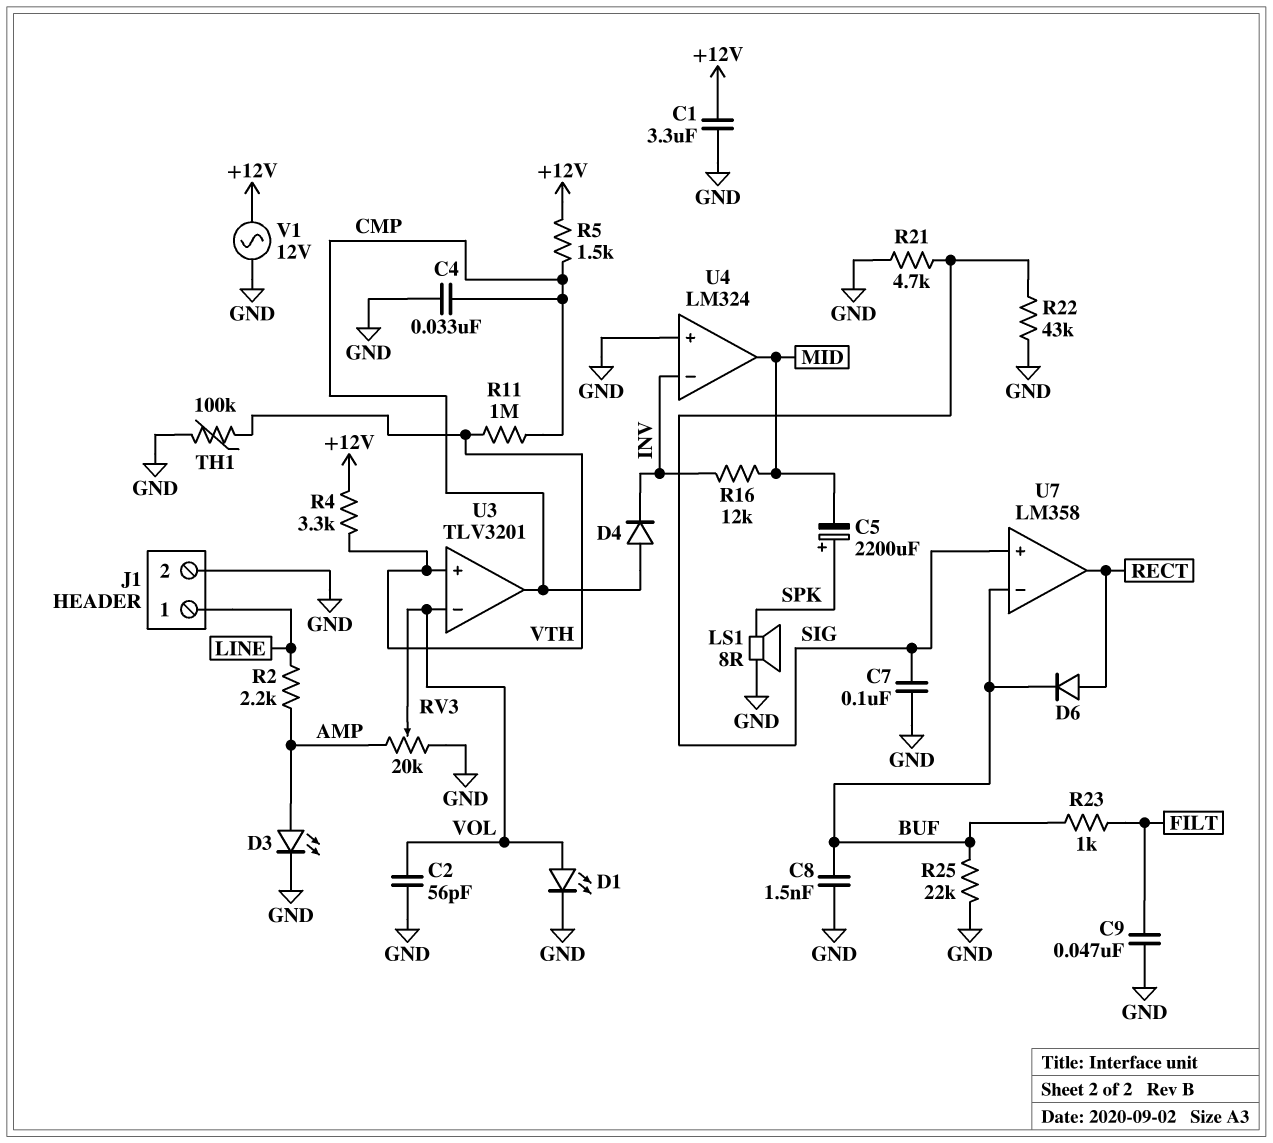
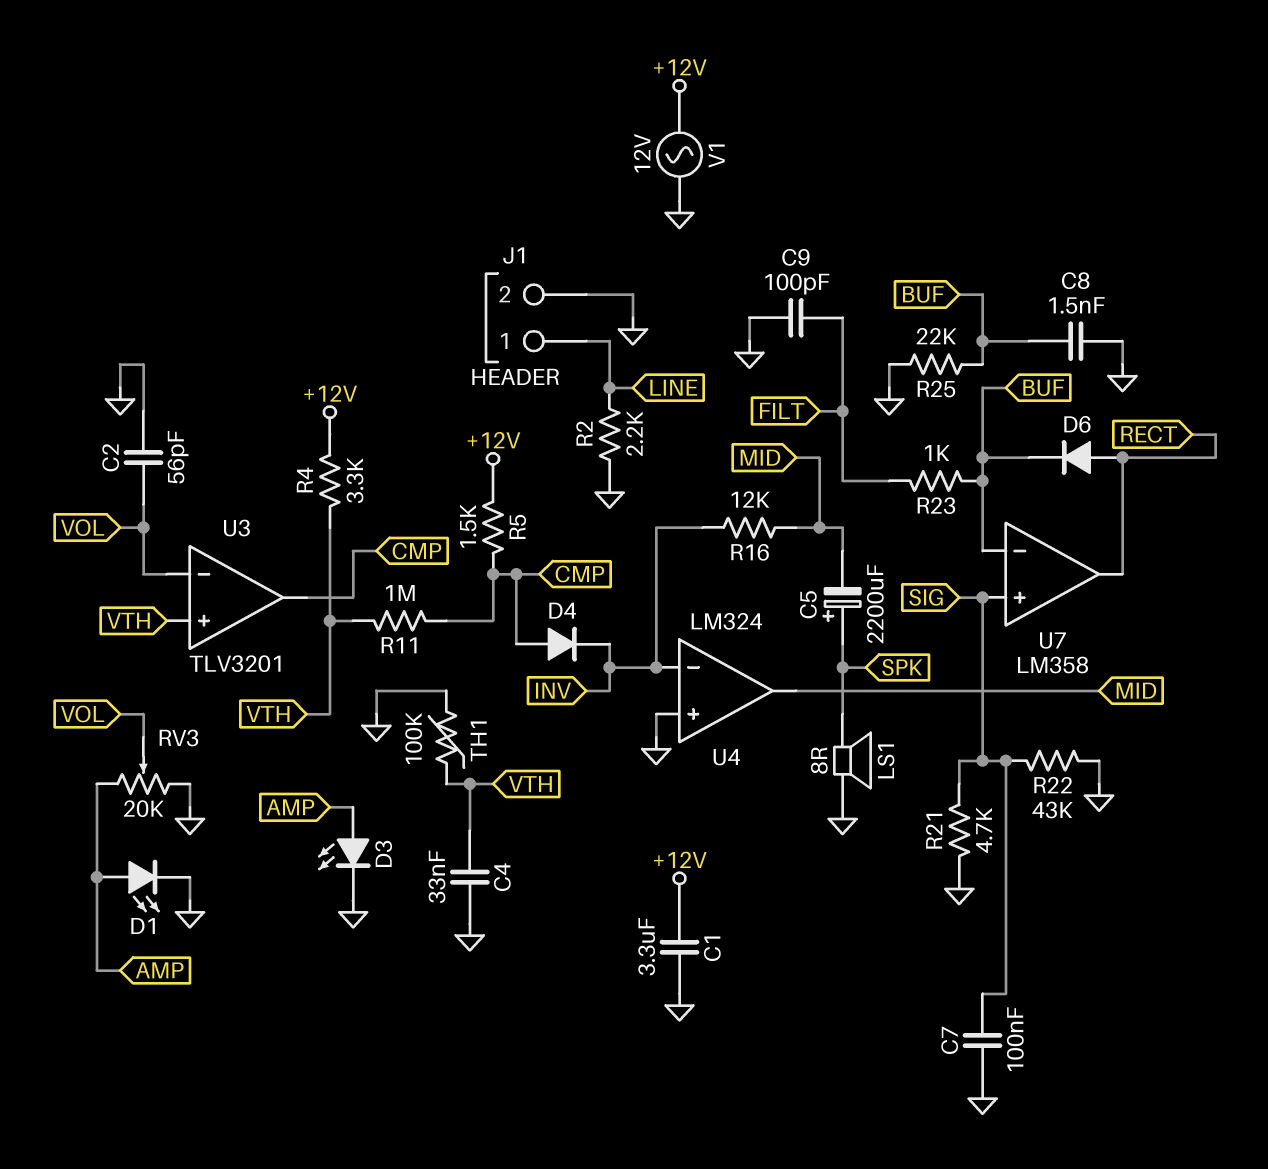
C4: 33nF (CMP, GND) -> 33nF (GND, VTH)
C9: 47nF (FILT, GND) -> 100pF (FILT, GND)
D1: LED (A VOL, K GND) -> LED (A AMP, K GND)
R2: 2.2k (AMP, LINE) -> 2.2k (GND, LINE)

